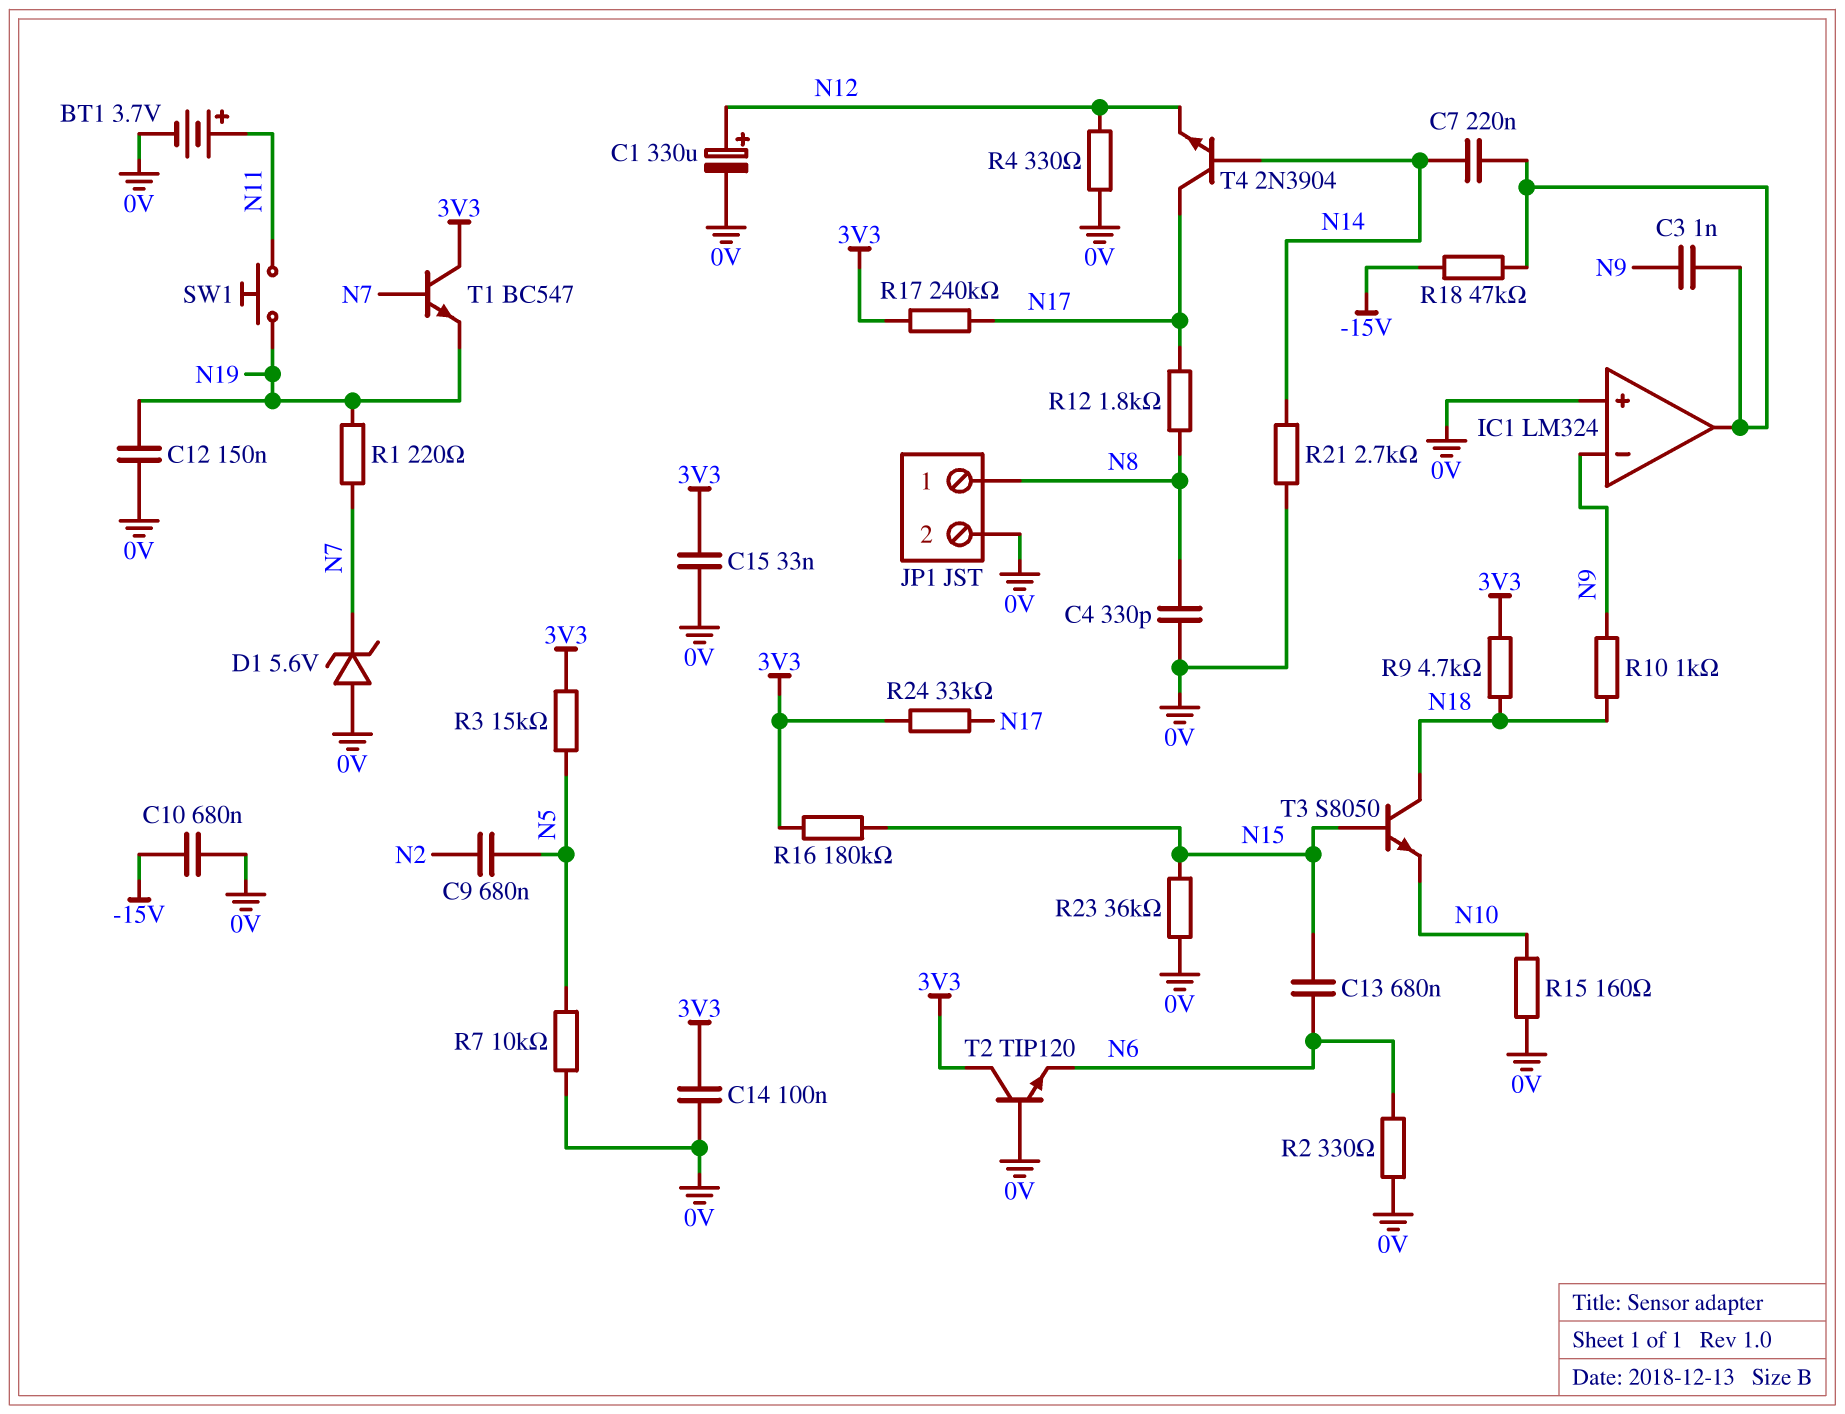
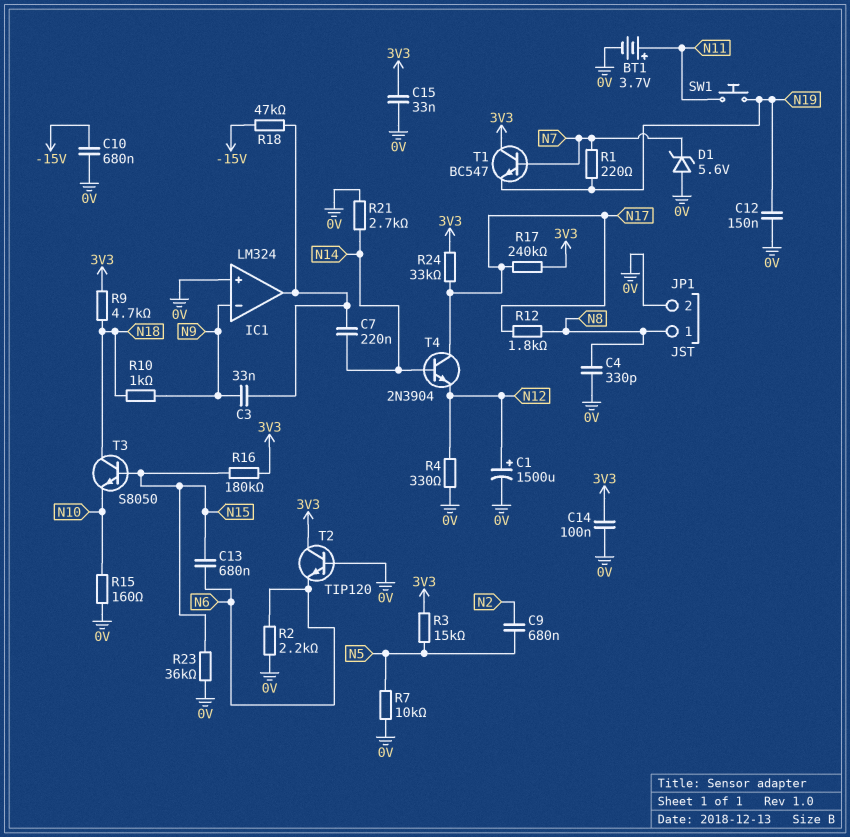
C1: 330uF (plus N12, minus 0V) -> 1500uF (plus N12, minus 0V)
C3: 1nF (IC1/out, N9) -> 33nF (IC1/out, N9)
R2: 330 (0V, N6) -> 2.2k (0V, N6)

